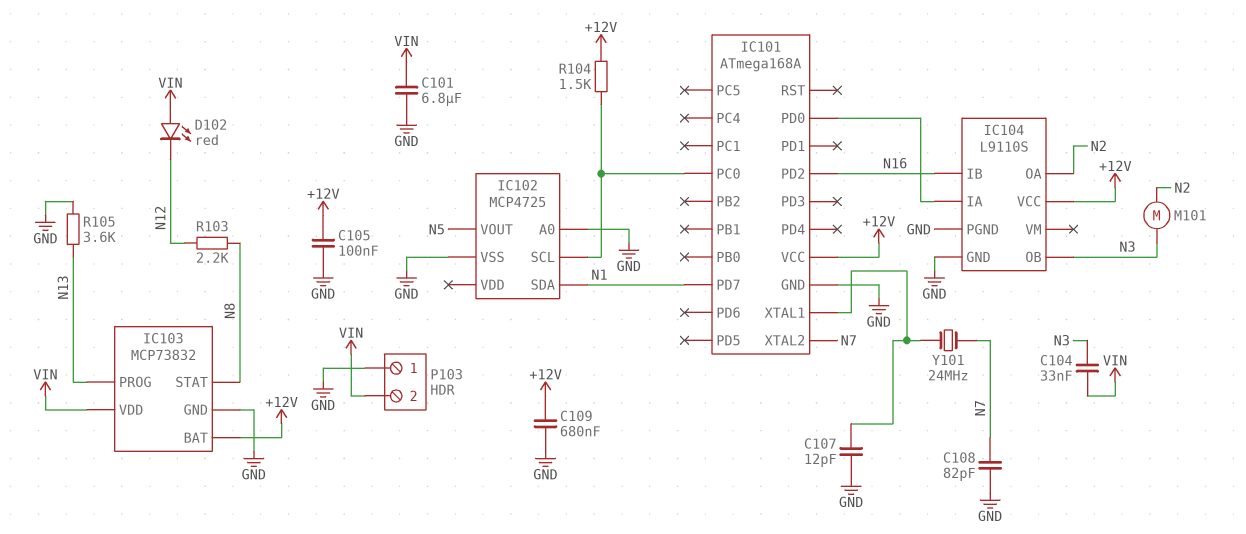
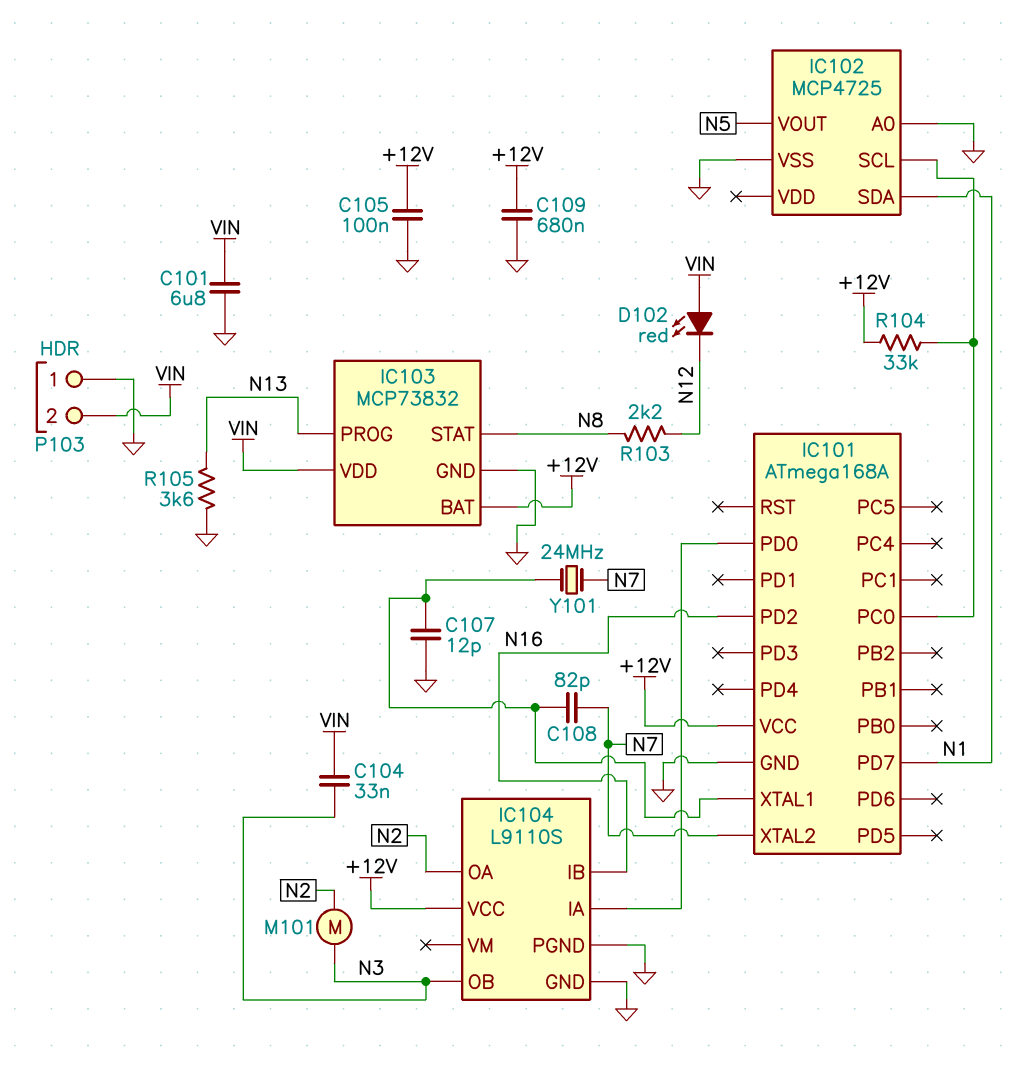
C108: 82pF (GND, N7) -> 82pF (IC101/XTAL1, N7)
R104: 1.5k (+12V, IC101/PC0) -> 33k (+12V, IC101/PC0)

